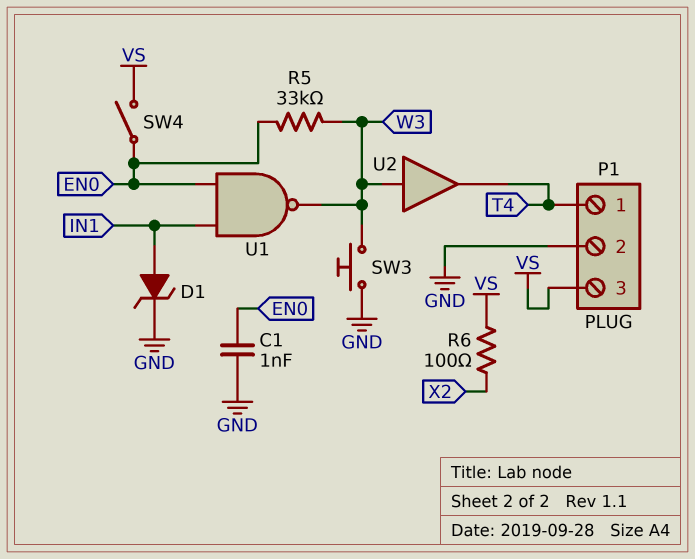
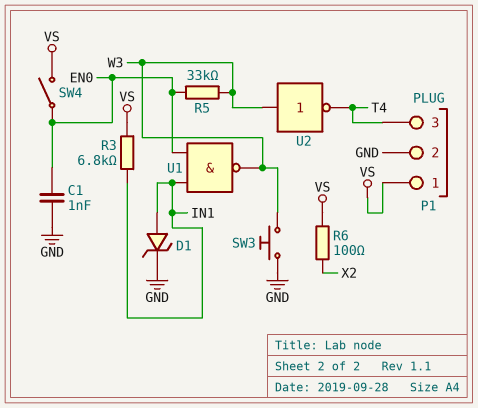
P1 pin 1: T4 -> VS
P1 pin 3: VS -> T4
R3: none -> 6.8k (IN1, VS)
U2: buffer (in W3, out T4) -> NOT (in W3, out T4)

